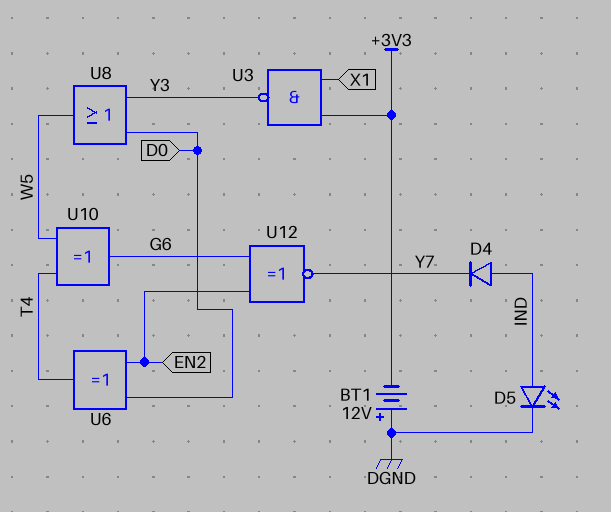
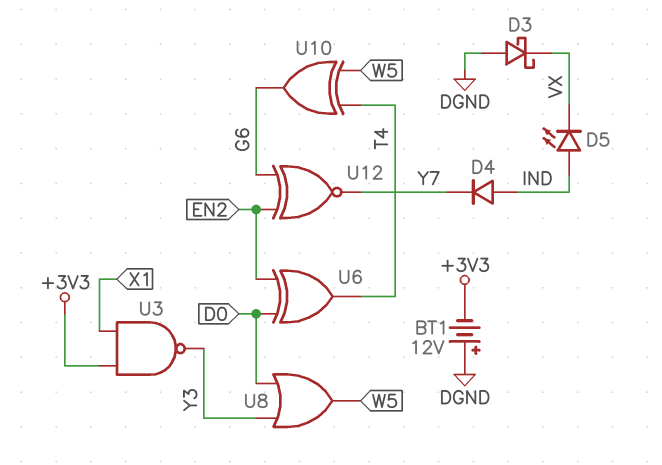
D3: none -> schottky (A DGND, K VX)
D5: LED (A IND, K DGND) -> LED (A IND, K VX)

